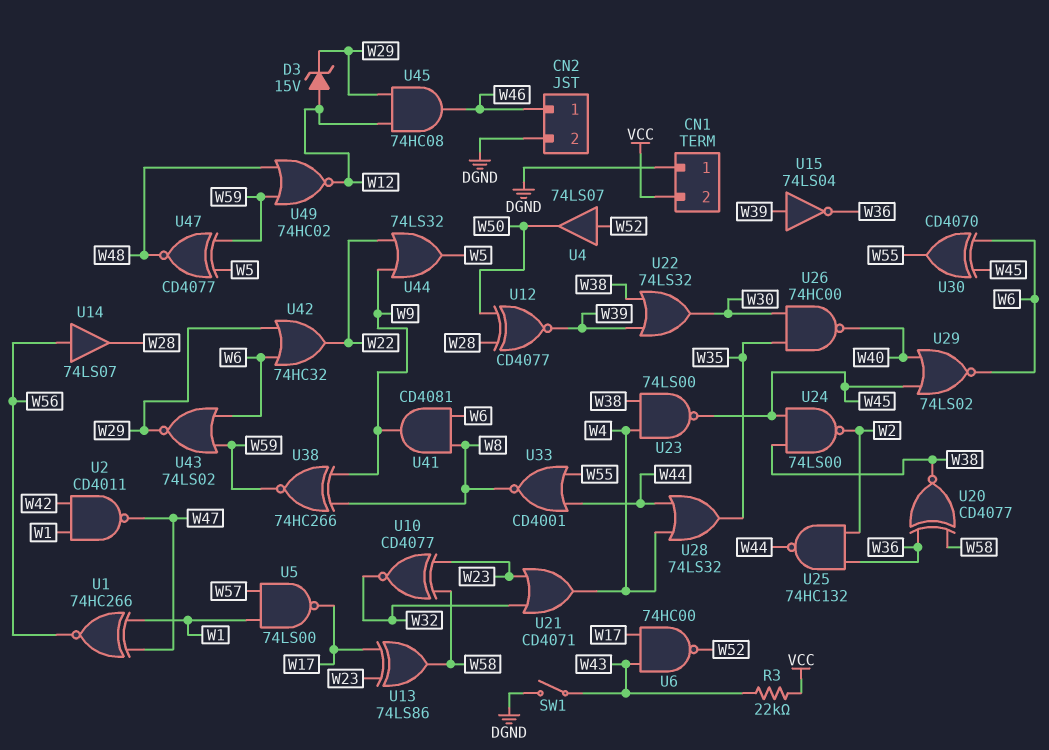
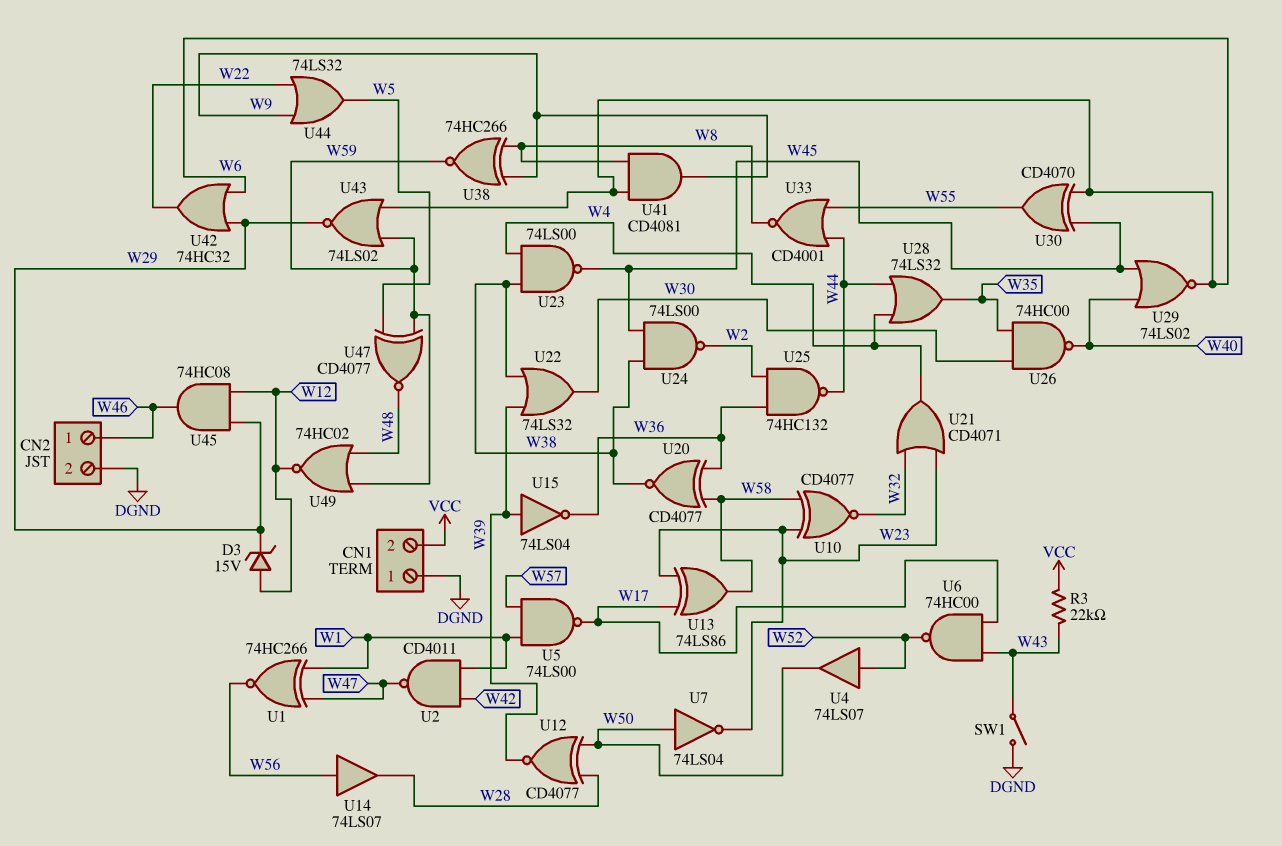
U7: none -> NOT 74LS04 (in W50, out W23)

